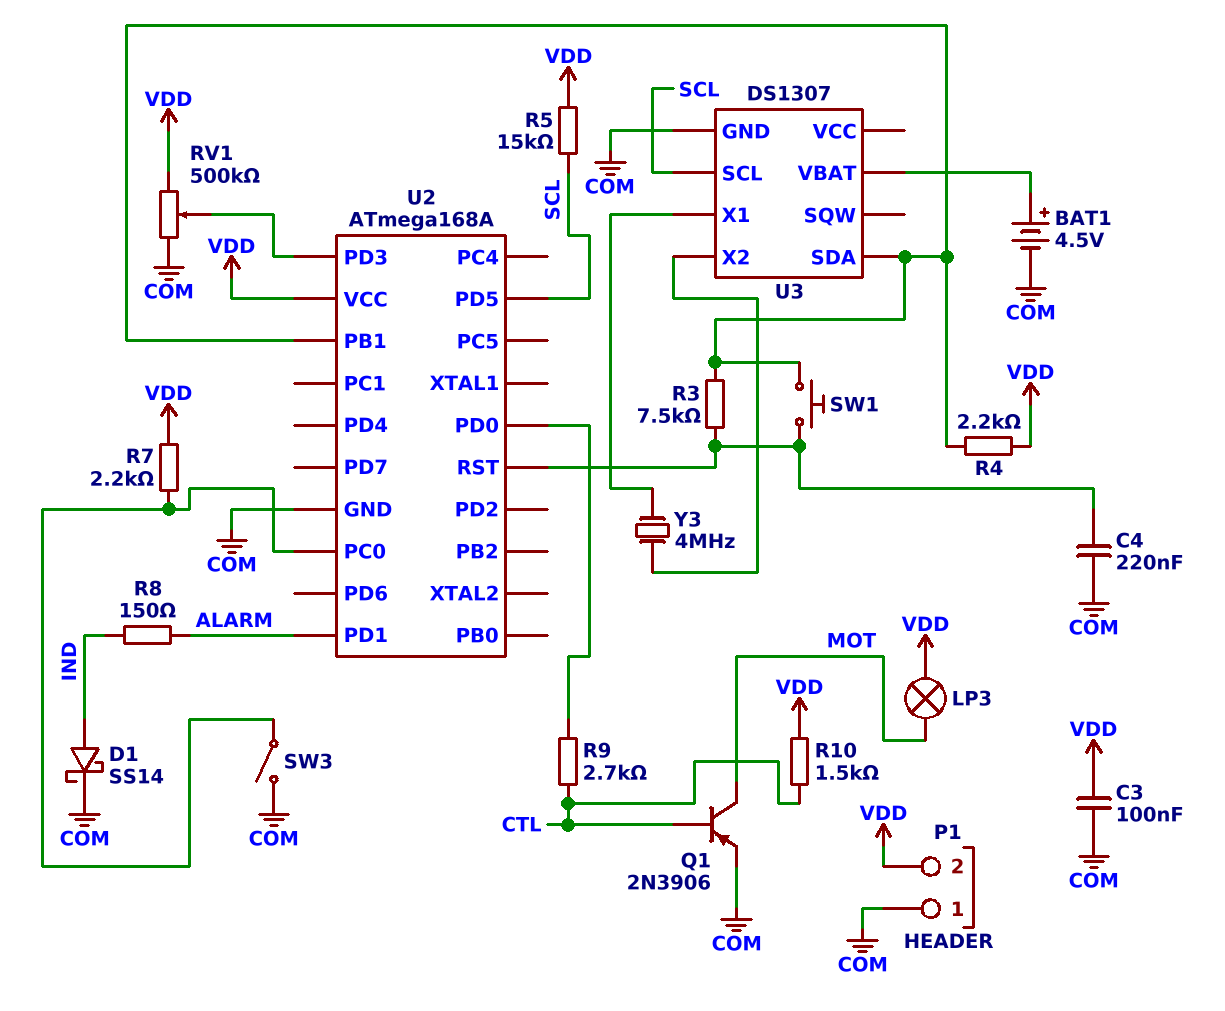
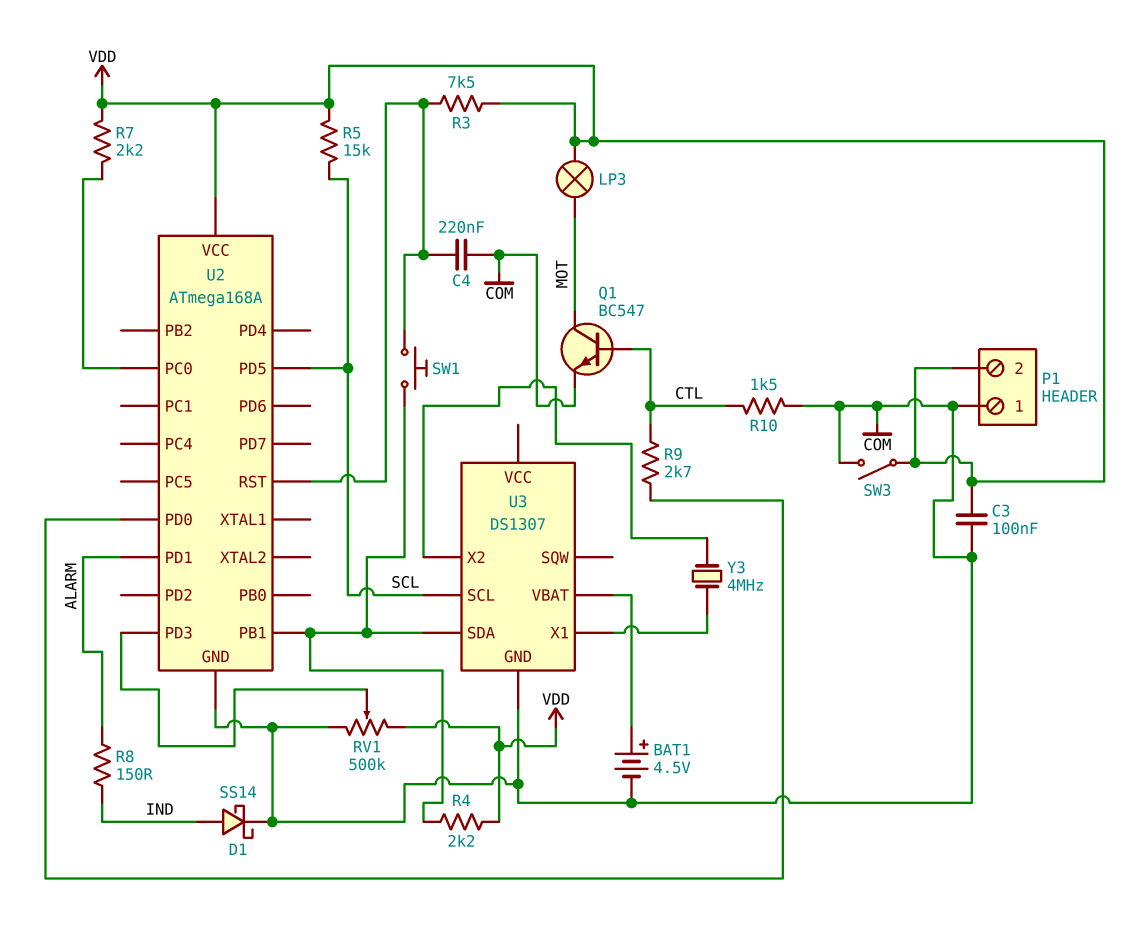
Q1: PNP 2N3906 (B CTL, C MOT, E COM) -> NPN BC547 (B CTL, C MOT, E COM)
R3: 7.5k (U2/PB1, U2/RST) -> 7.5k (U2/RST, VDD)
R10: 1.5k (CTL, VDD) -> 1.5k (COM, CTL)
SW3: switch (COM, U2/PC0) -> switch (COM, VDD)

